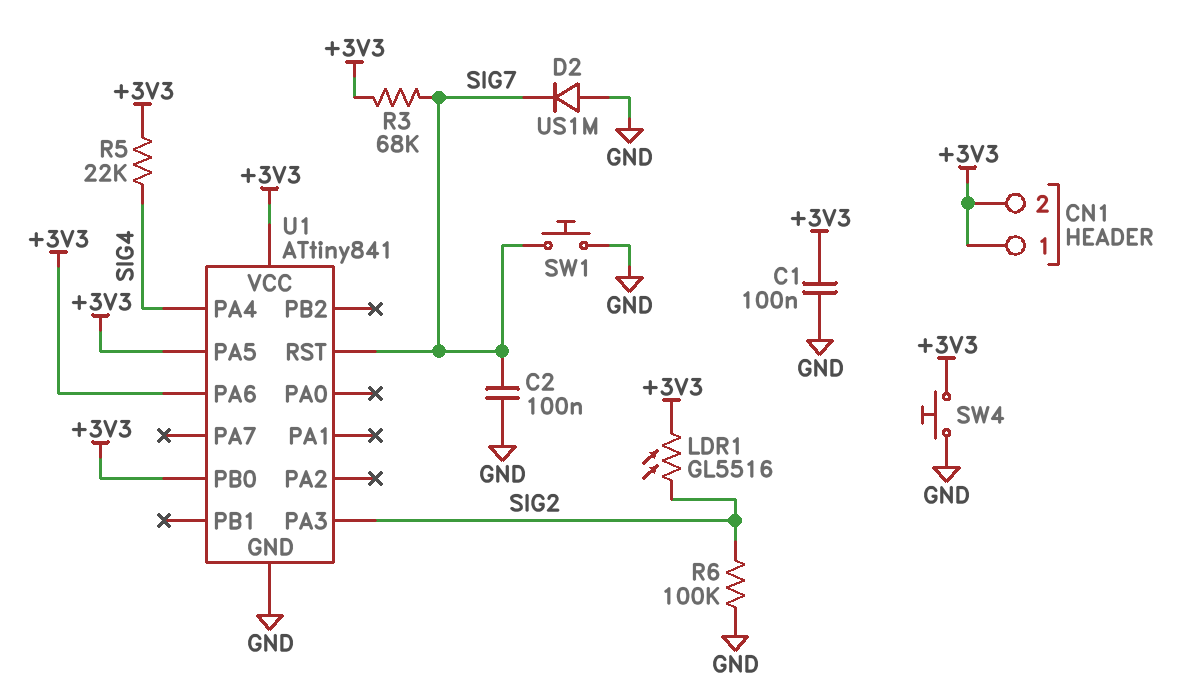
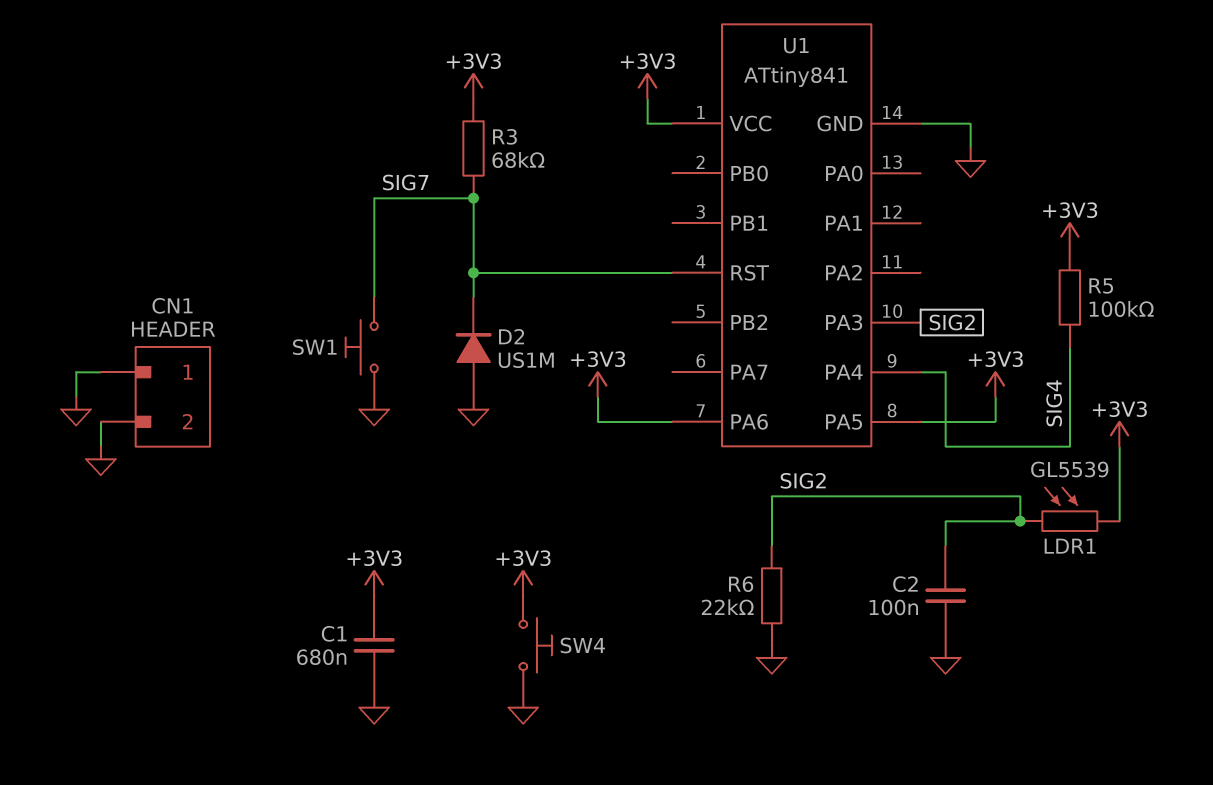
C1: 100nF (+3V3, GND) -> 680nF (+3V3, GND)
C2: 100nF (GND, SIG7) -> 100nF (GND, SIG2)
CN1 pin 1: +3V3 -> GND
CN1 pin 2: +3V3 -> GND
LDR1: GL5516 (+3V3, SIG2) -> GL5539 (+3V3, SIG2)
R5: 22k (+3V3, SIG4) -> 100k (+3V3, SIG4)
R6: 100k (GND, SIG2) -> 22k (GND, SIG2)
U1 pin PB0: +3V3 -> none

